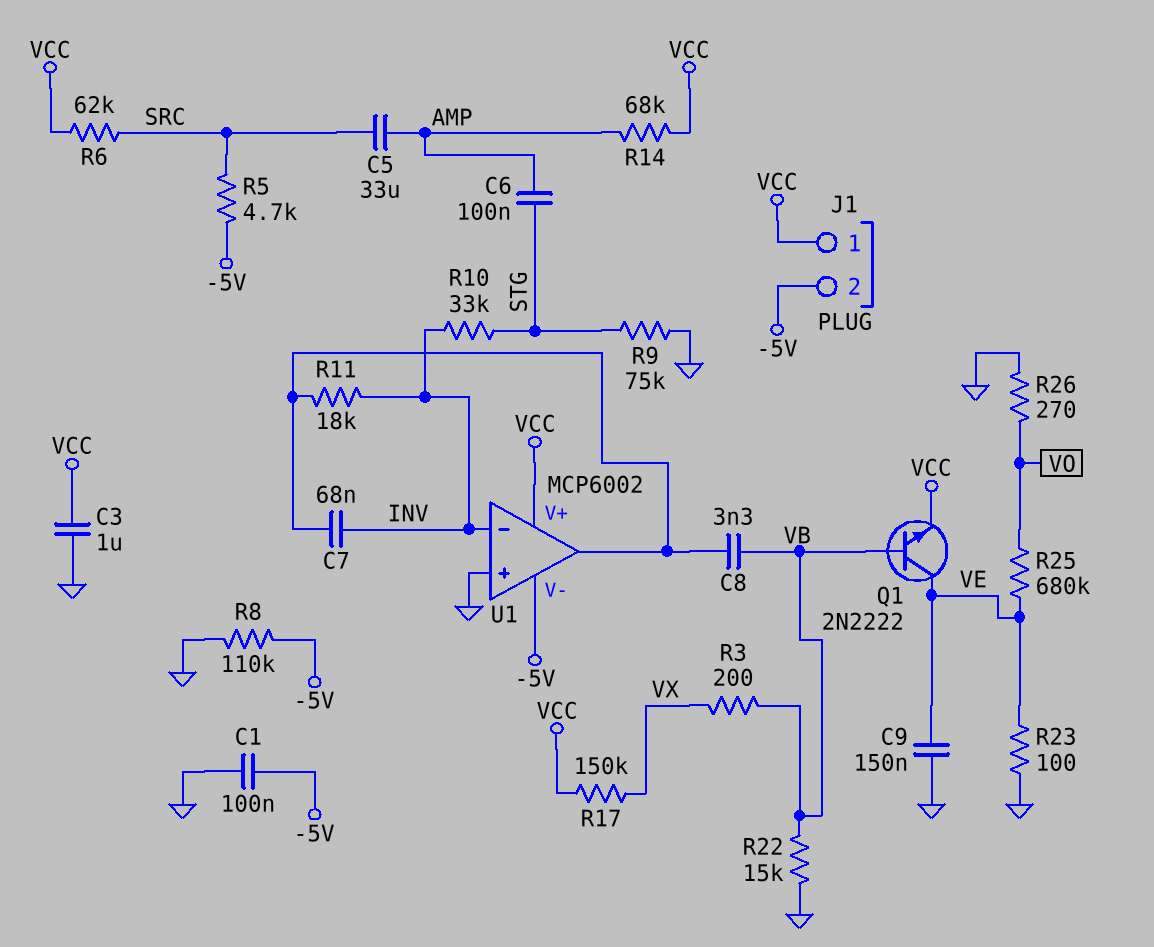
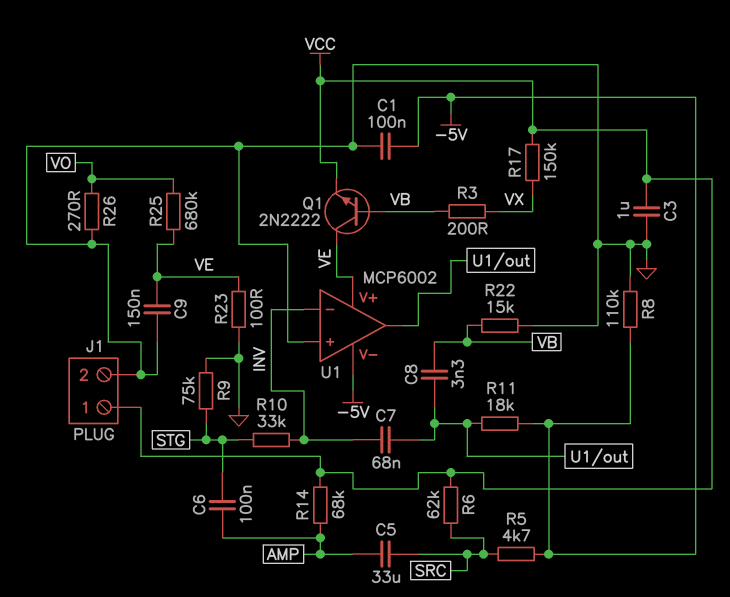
J1 pin 2: -5V -> GND
R11: 18k (INV, U1/out) -> 18k (-5V, U1/out)
U1 pin V+: VCC -> VE

